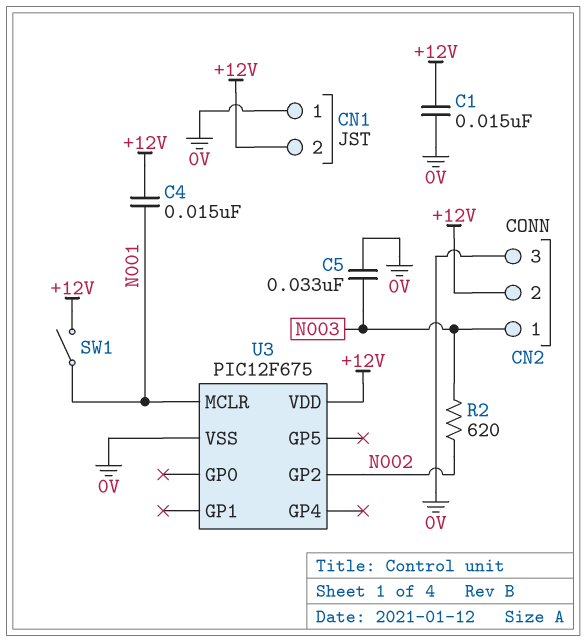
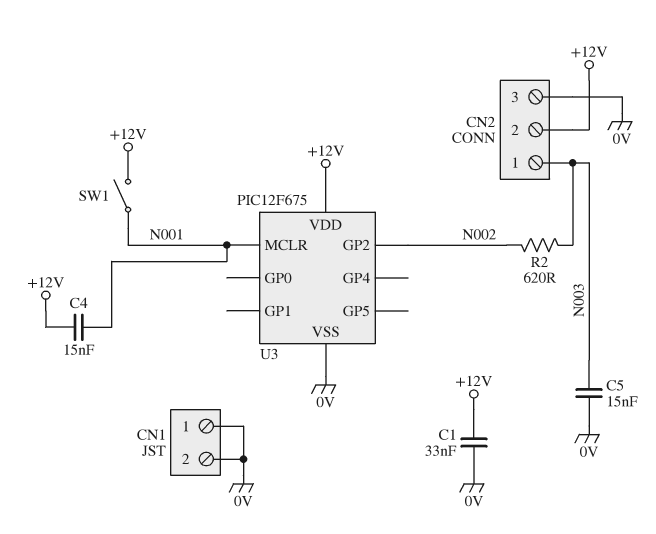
C1: 15nF (+12V, 0V) -> 33nF (+12V, 0V)
C5: 33nF (0V, N003) -> 15nF (0V, N003)
CN1 pin 2: +12V -> 0V

